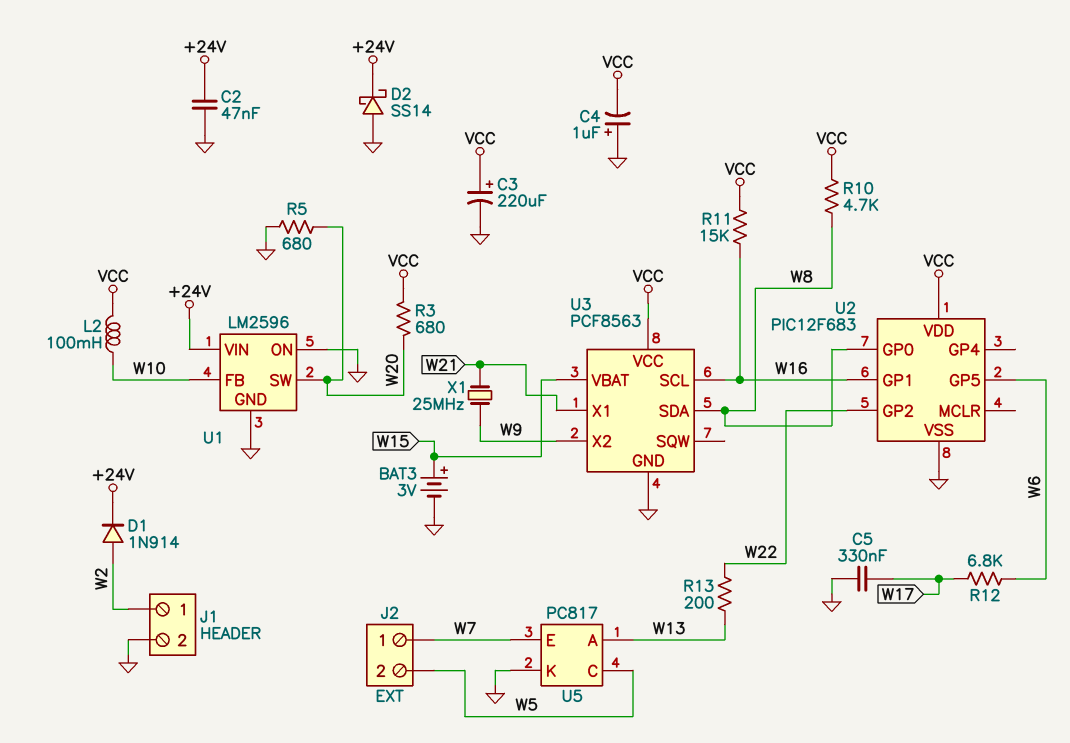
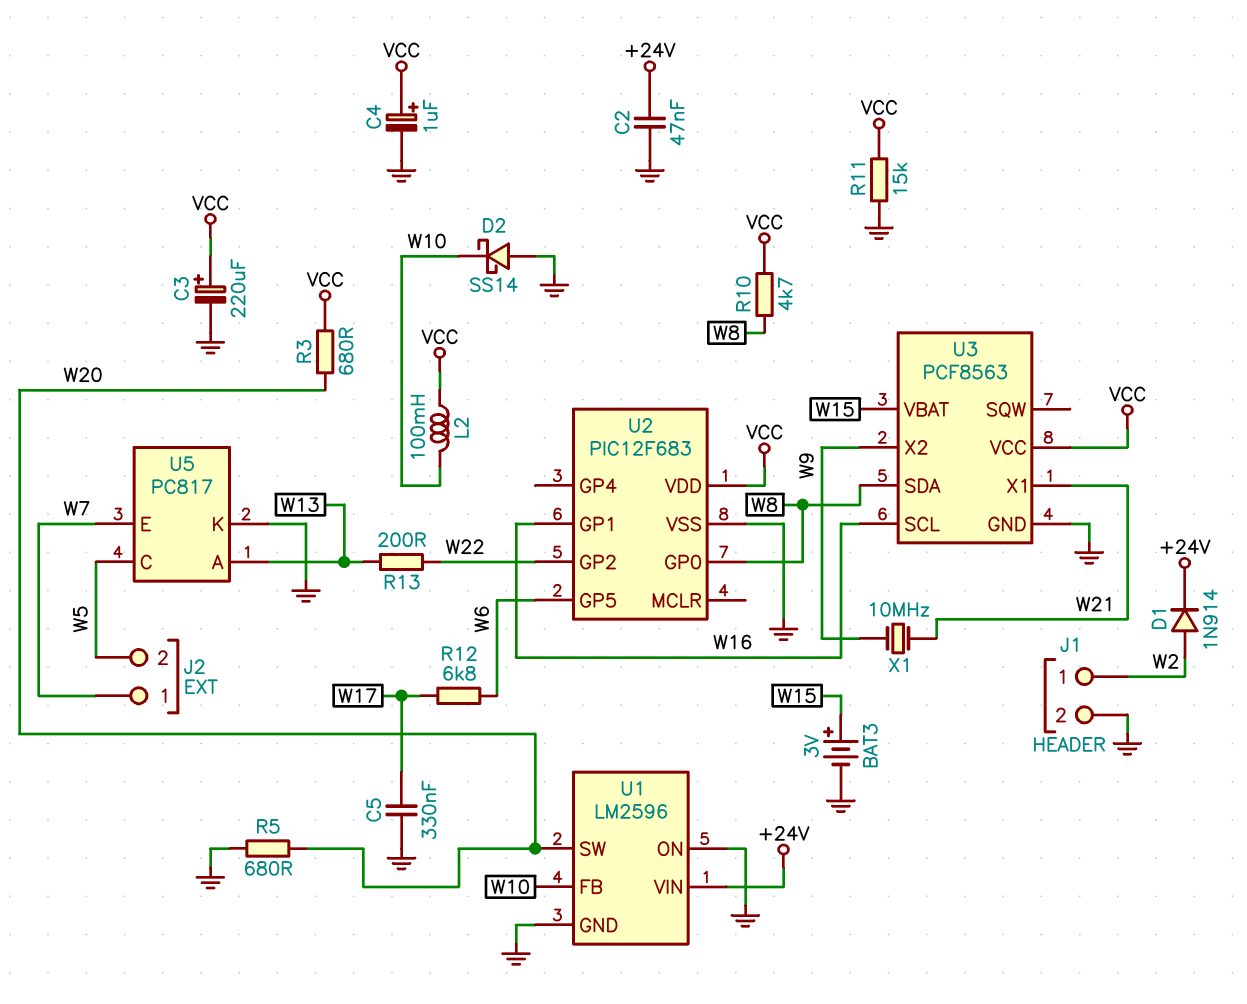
C4: 1uF (plus GND, minus VCC) -> 1uF (plus VCC, minus GND)
D2: schottky SS14 (A GND, K +24V) -> schottky SS14 (A GND, K W10)
R11: 15k (VCC, W16) -> 15k (GND, VCC)
X1: 25MHz (W9, W21) -> 10MHz (W9, W21)

